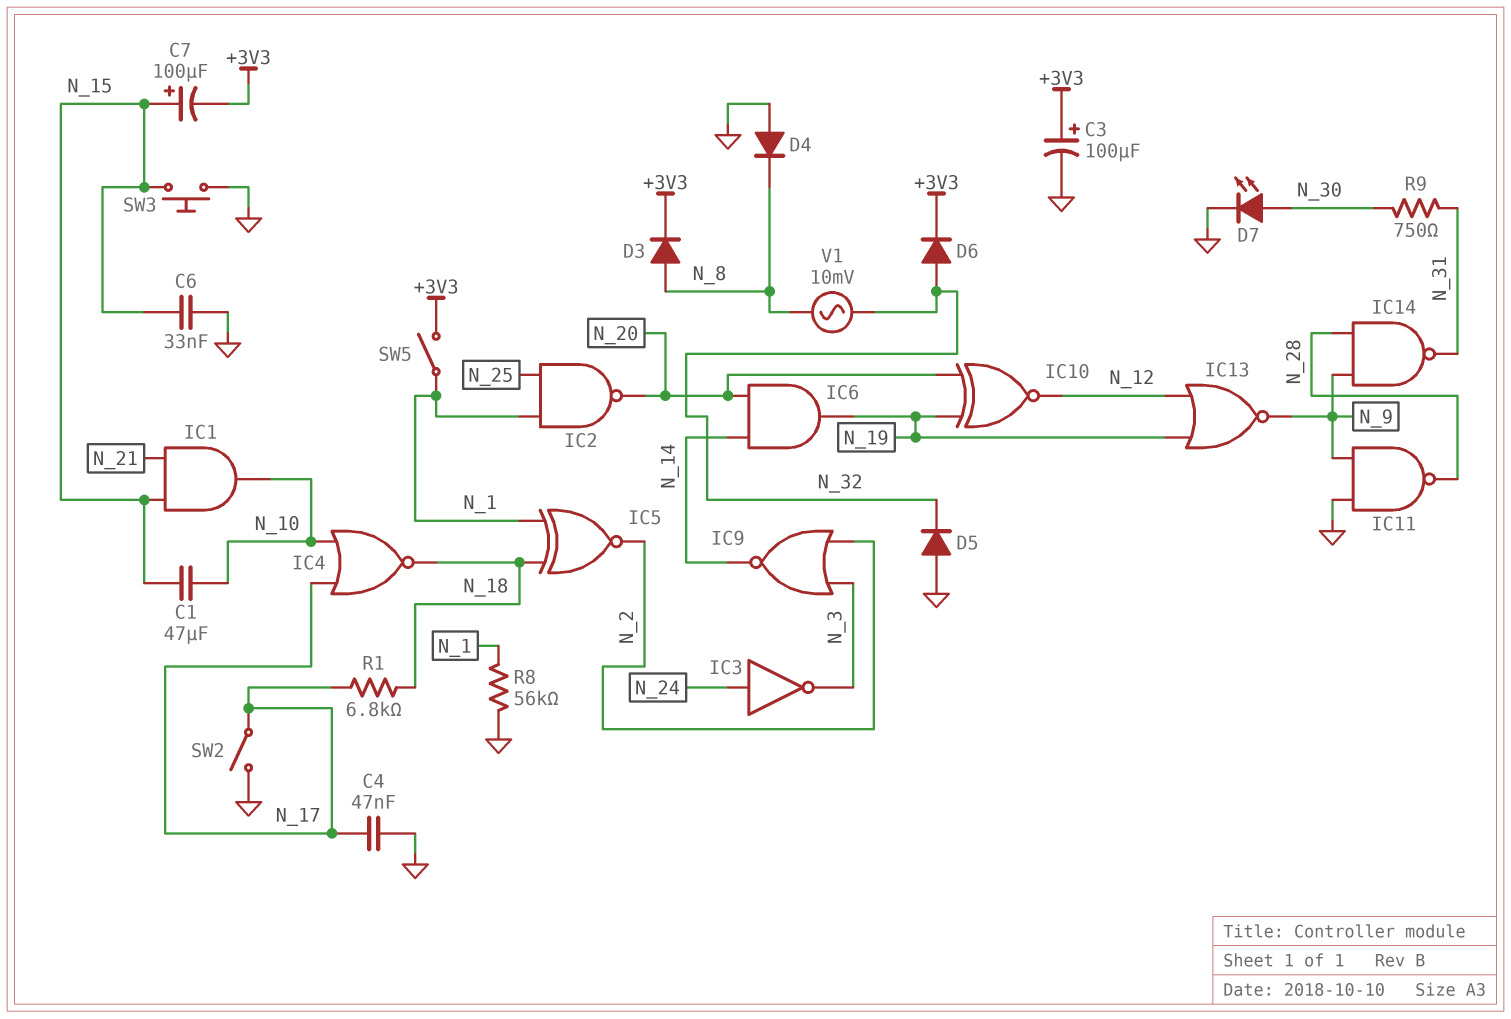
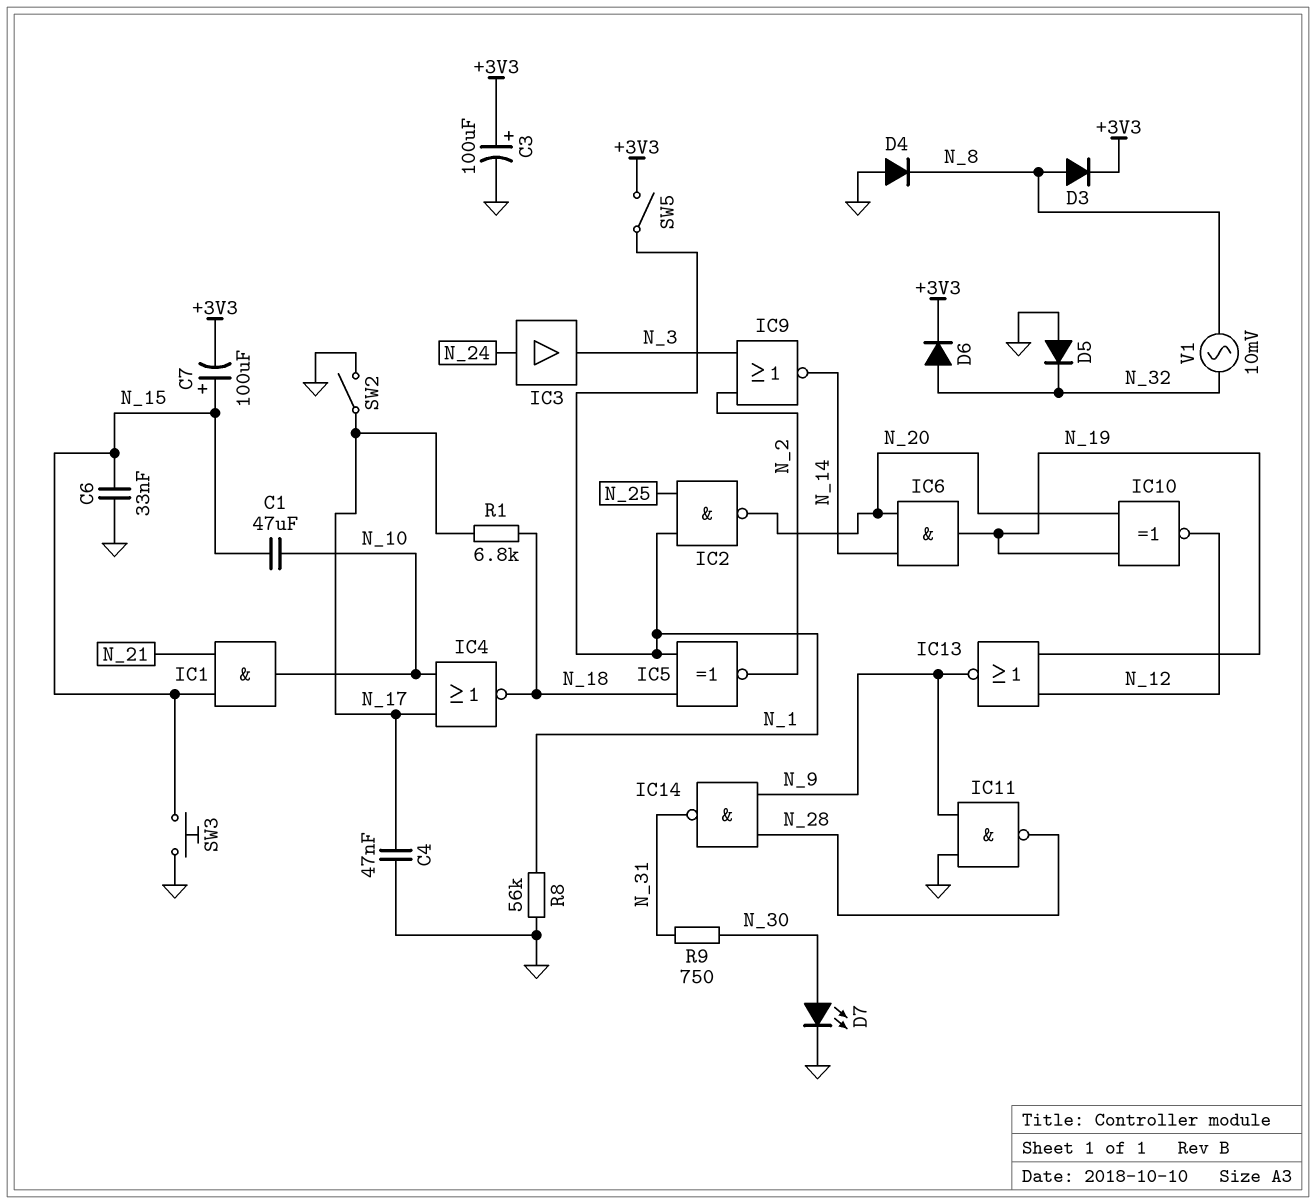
IC3: NOT (in N_24, out N_3) -> buffer (in N_24, out N_3)

